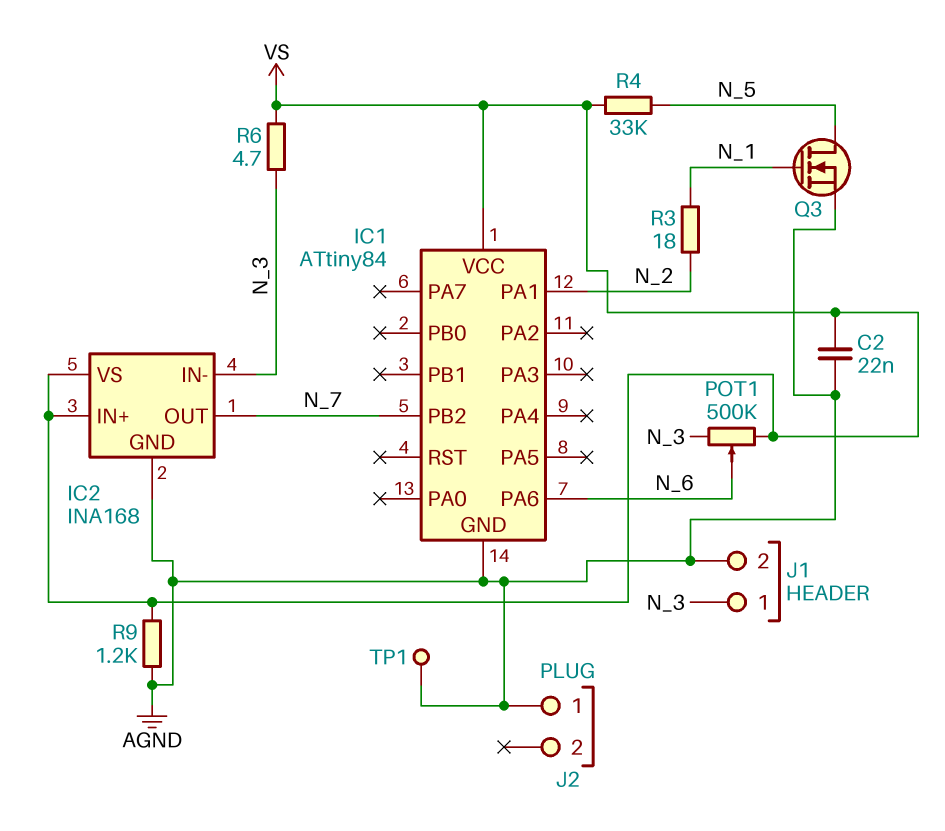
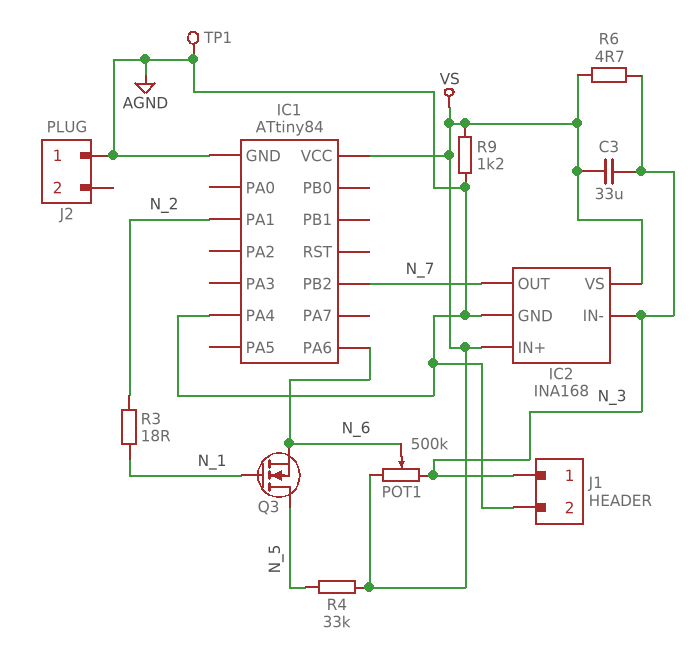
C2: 22nF (AGND, VS) -> none
C3: none -> 33uF (N_3, VS)
IC1 pin PA4: none -> AGND
Q3: NMOS (G N_1, D N_5, S AGND) -> NMOS (G N_1, D N_5, S N_6)

